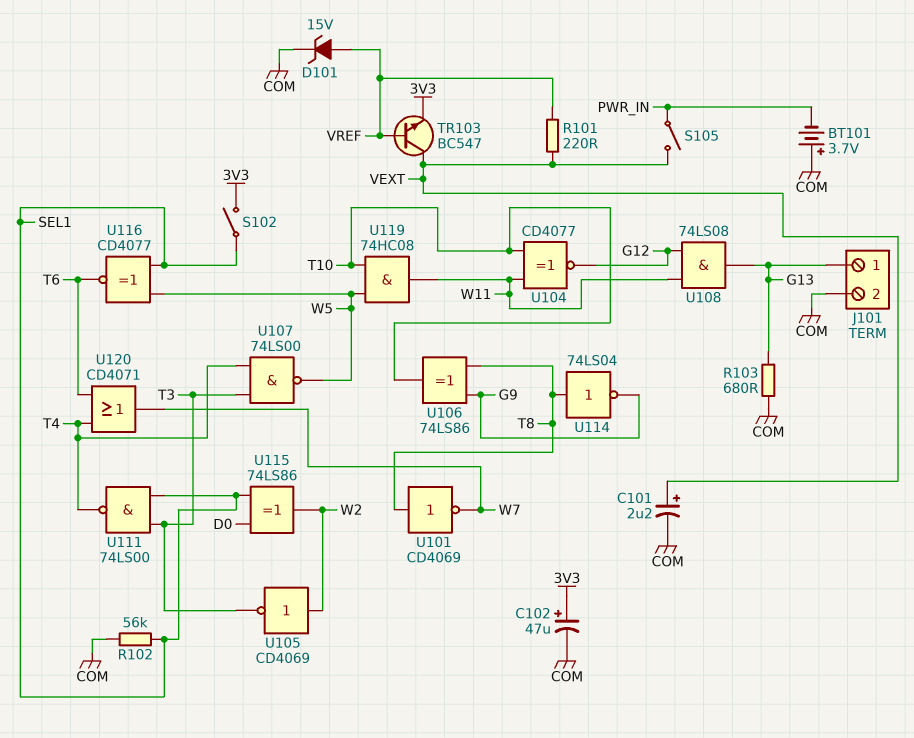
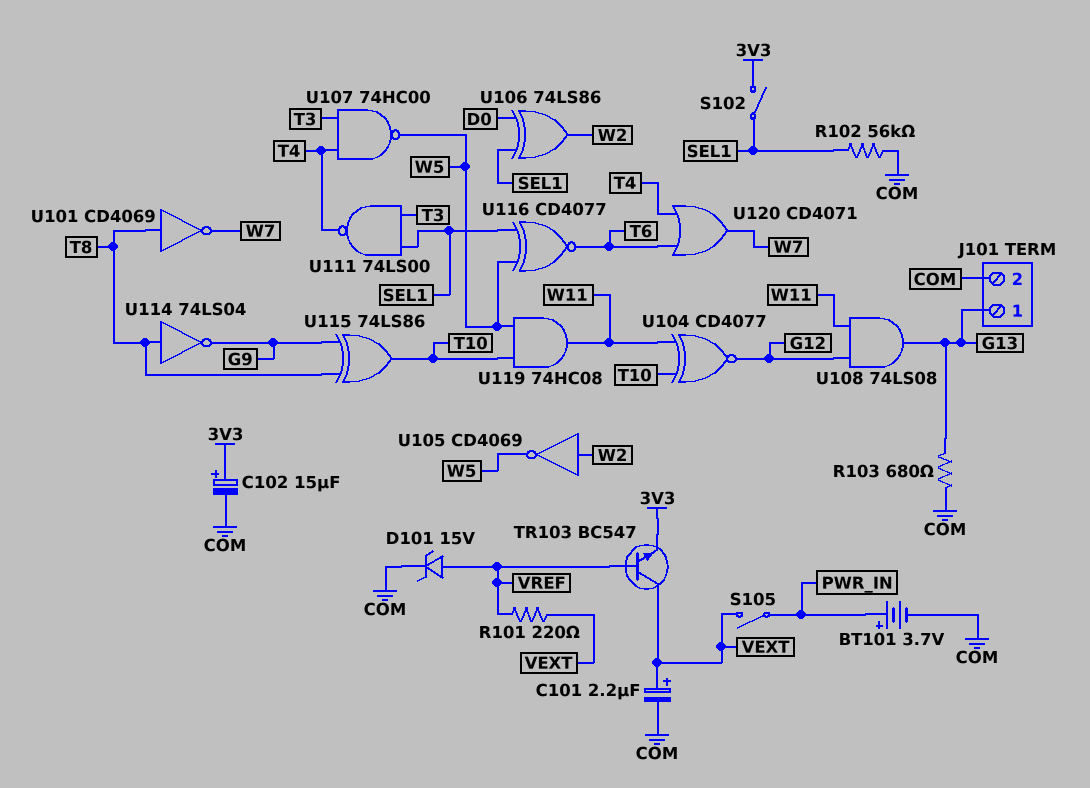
BT101: 3.7V (plus COM, minus PWR_IN) -> 3.7V (plus PWR_IN, minus COM)
C102: 47uF (plus 3V3, minus COM) -> 15uF (plus 3V3, minus COM)
U105: NOT CD4069 (in W2, out T3) -> NOT CD4069 (in W2, out W5)
U106: XOR 74LS86 (in G9, in T8, out T10) -> XOR 74LS86 (in D0, in SEL1, out W2)
U107: NAND 74LS00 (in T3, in T4, out W5) -> NAND 74HC00 (in T3, in T4, out W5)
U115: XOR 74LS86 (in D0, in SEL1, out W2) -> XOR 74LS86 (in G9, in T8, out T10)

